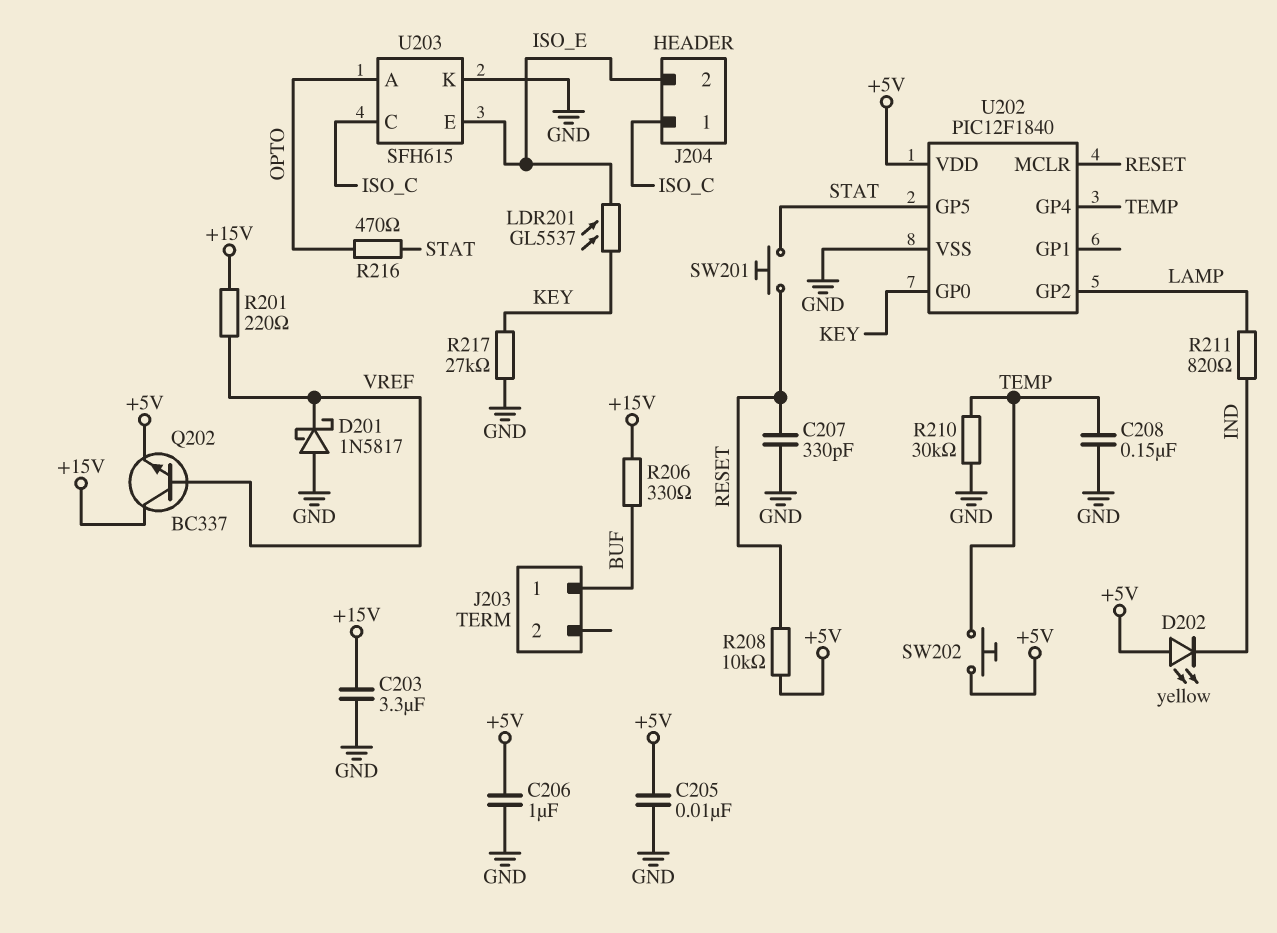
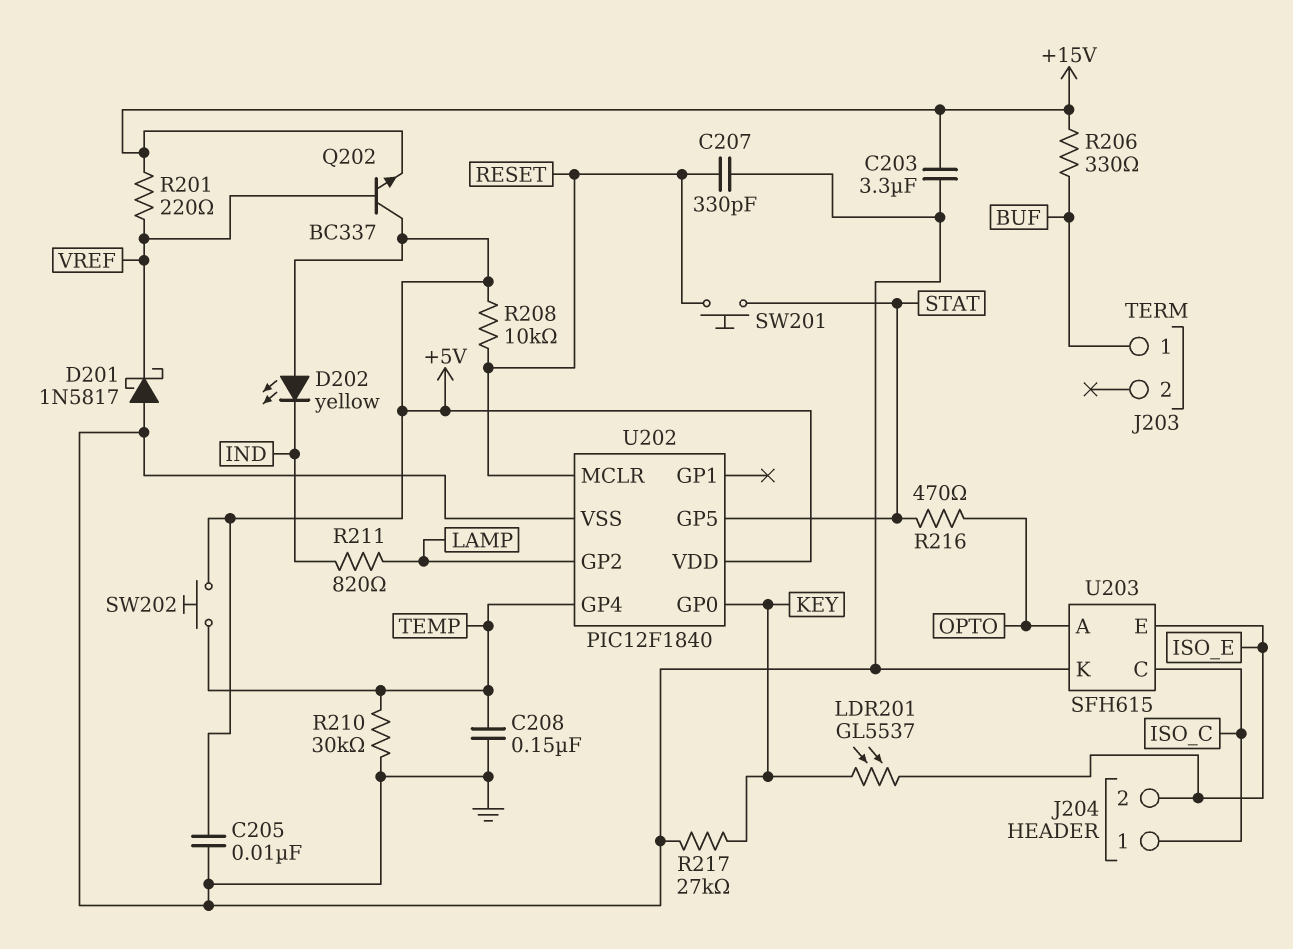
C206: 1uF (+5V, GND) -> none
Q202: NPN BC337 (B VREF, C +15V, E +5V) -> NPN BC337 (B VREF, C +5V, E +15V)

